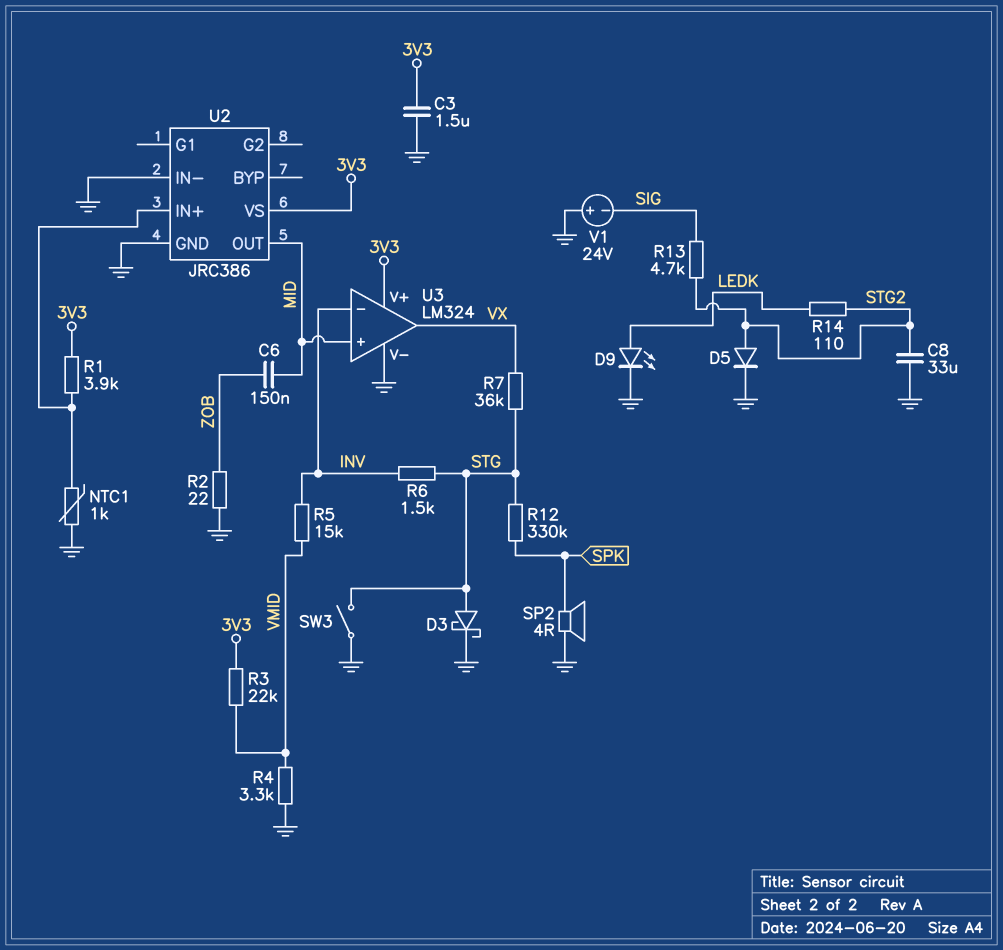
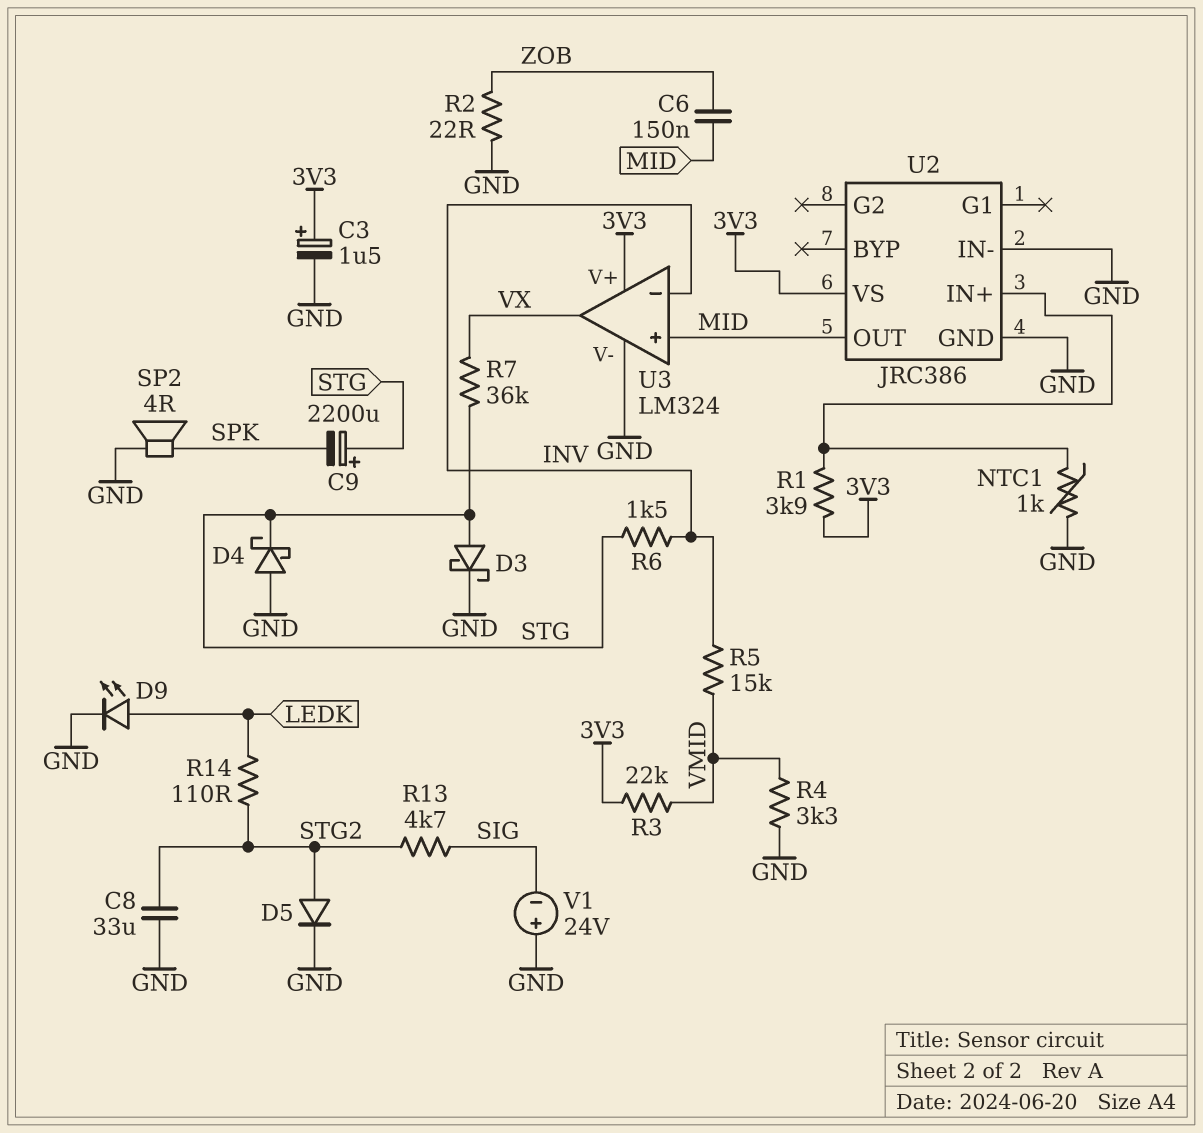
C3: 1.5uF (3V3, GND) -> 1.5uF (plus 3V3, minus GND)
C9: none -> 2200uF (plus STG, minus SPK)
D4: none -> schottky (A GND, K STG)
R12: 330k (SPK, STG) -> none
SW3: switch (GND, STG) -> none

